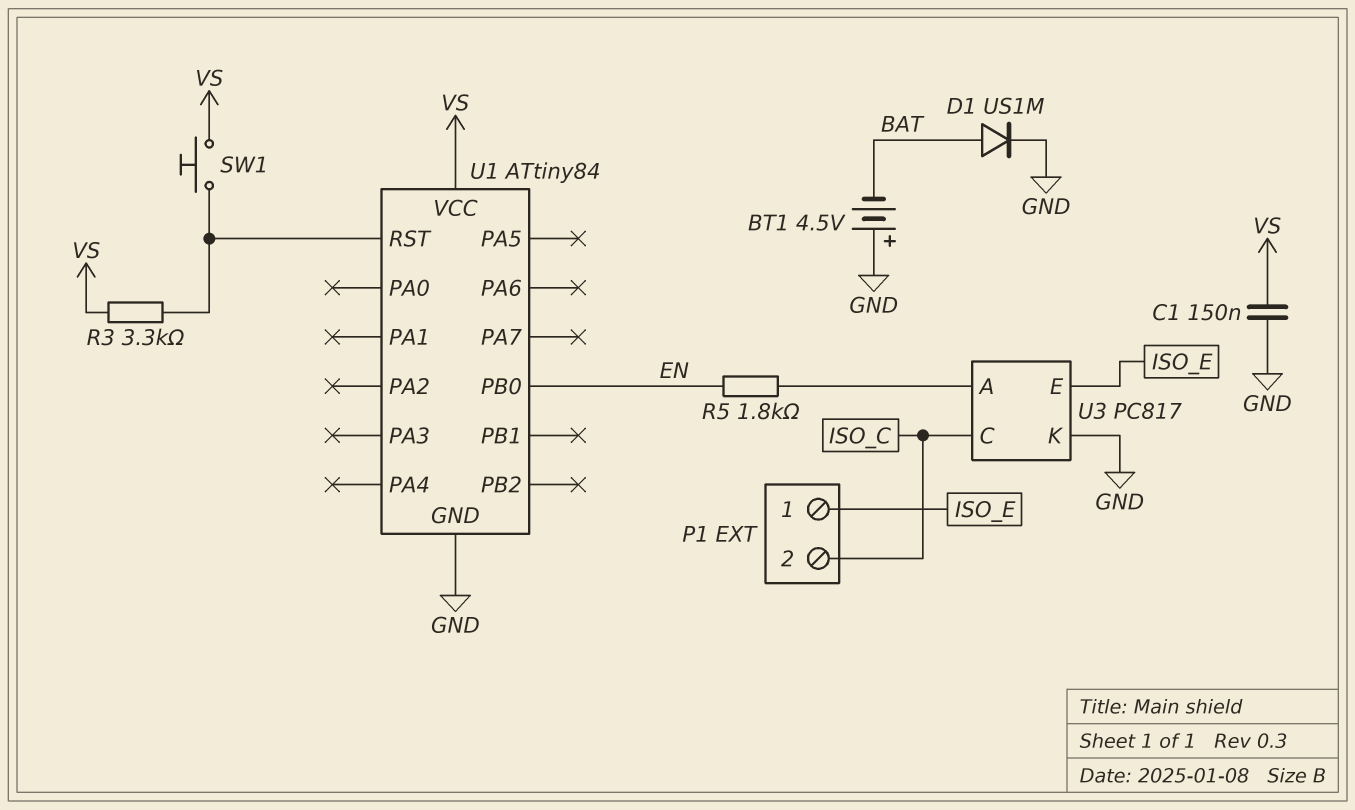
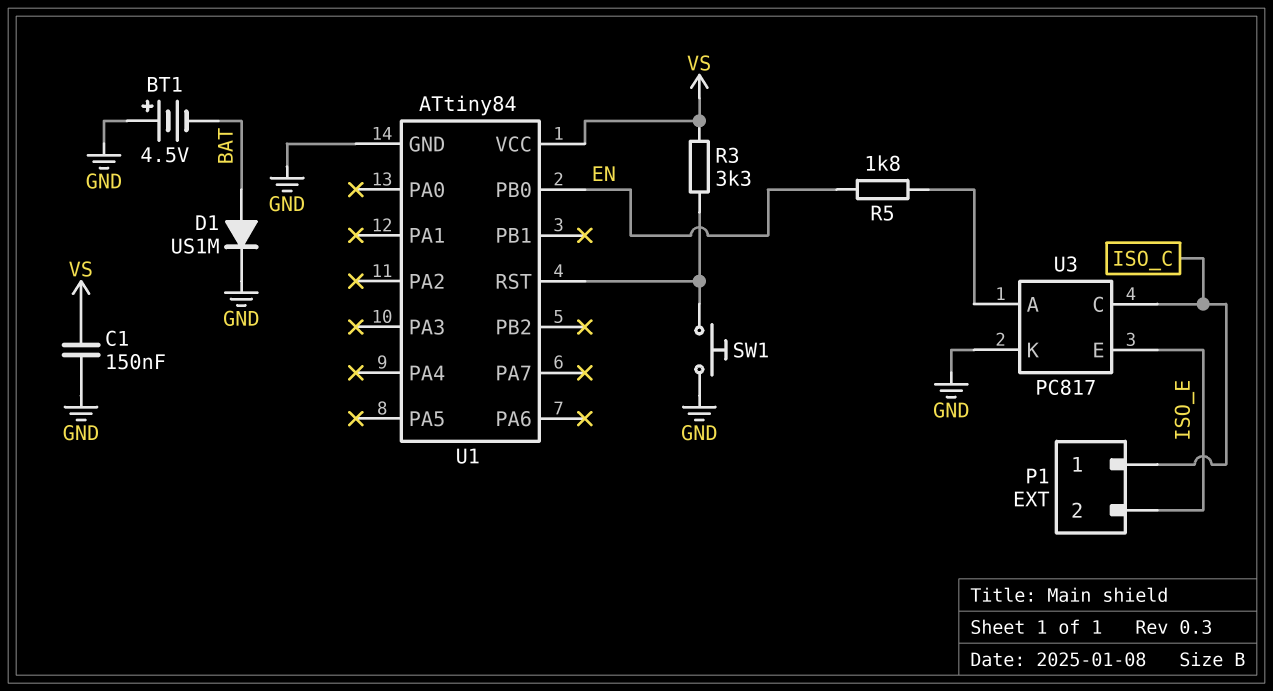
P1 pin 1: ISO_E -> ISO_C
P1 pin 2: ISO_C -> ISO_E
SW1: button (U1/RST, VS) -> button (GND, U1/RST)

